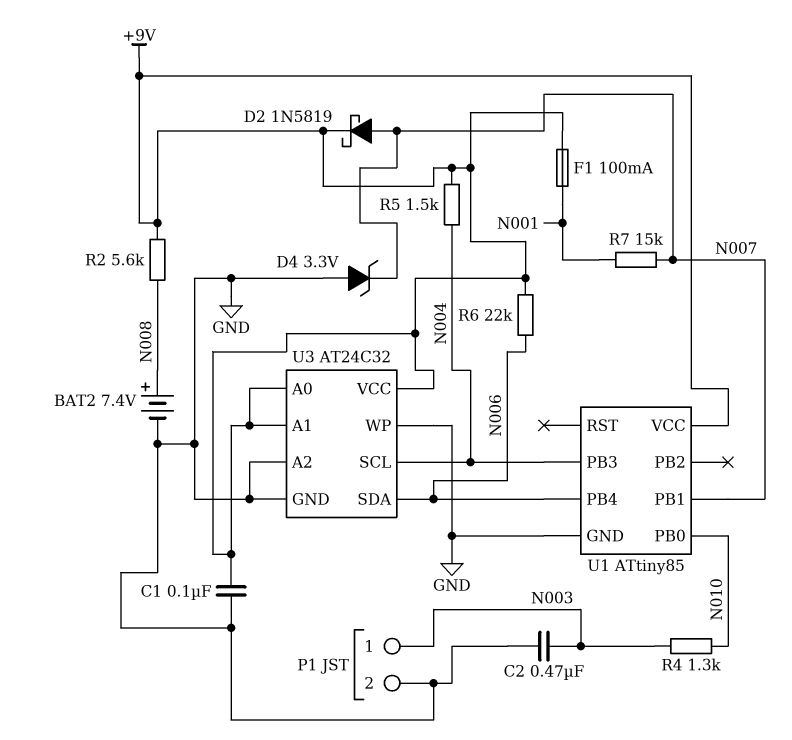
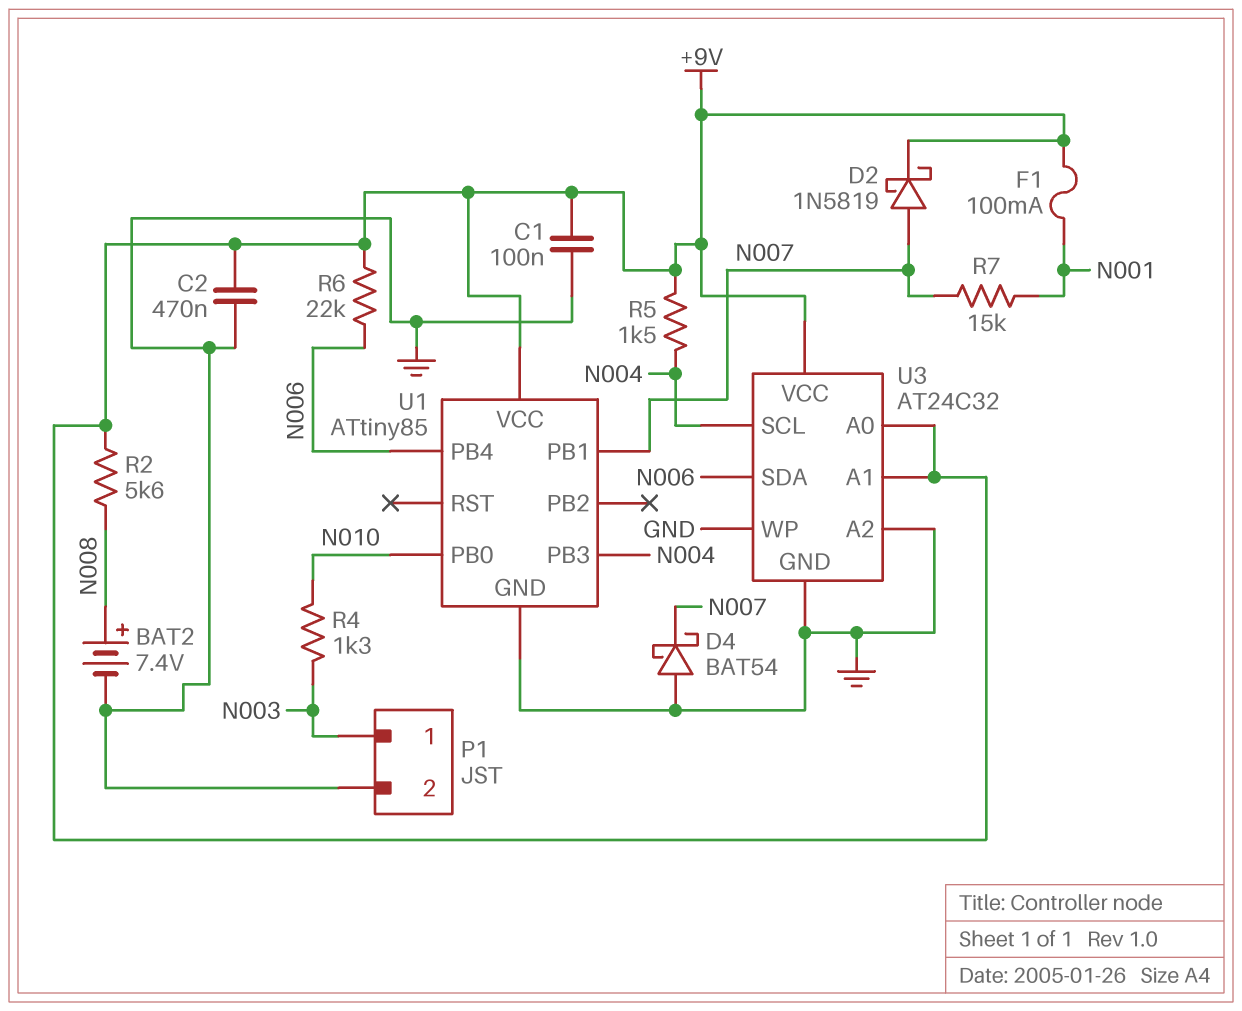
C2: 470nF (GND, N003) -> 470nF (+9V, GND)
D4: zener 3.3V (A GND, K N007) -> schottky BAT54 (A GND, K N007)

